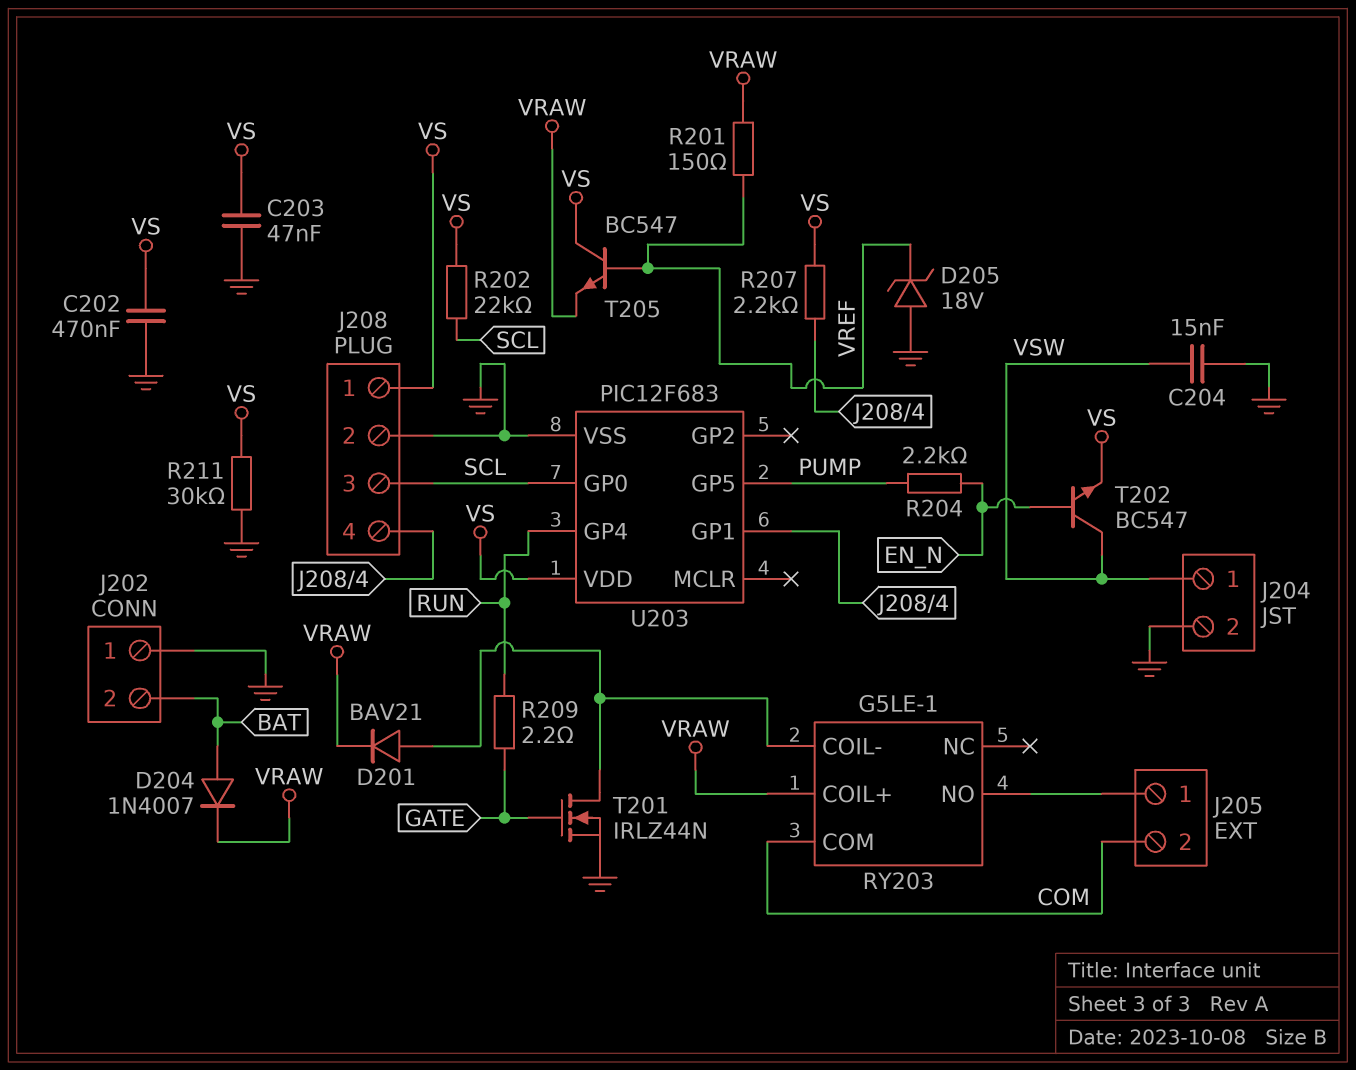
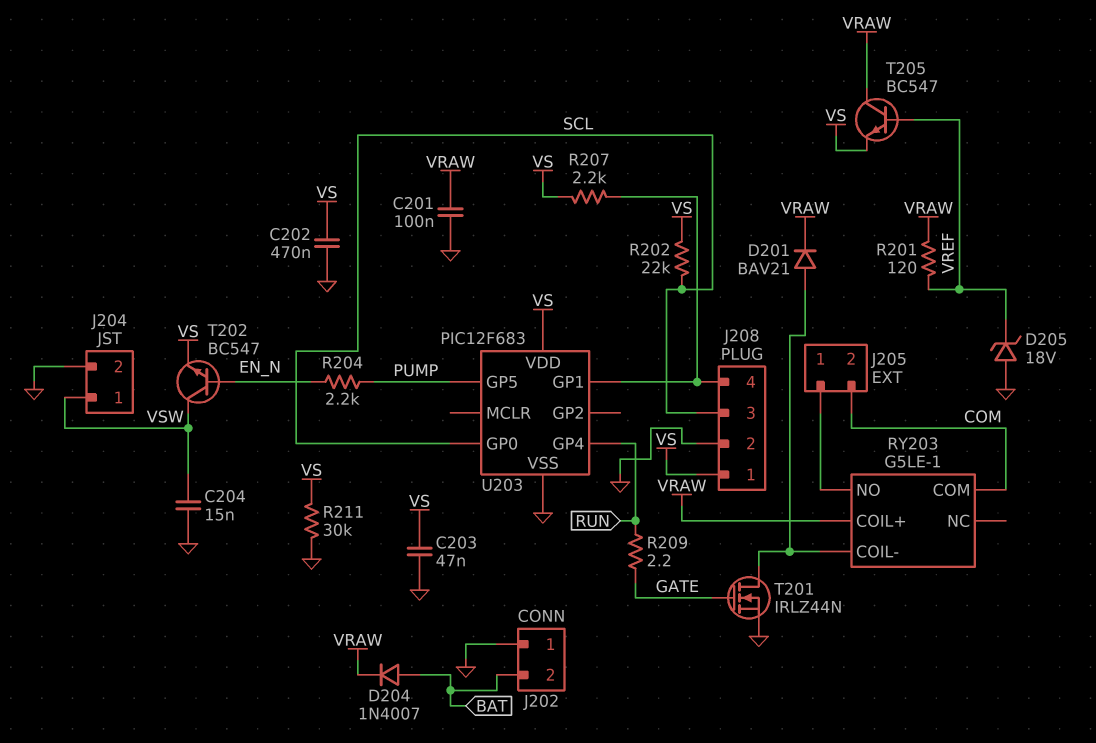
C201: none -> 100nF (GND, VRAW)
R201: 150 (VRAW, VREF) -> 120 (VRAW, VREF)
T205: NPN BC547 (B VREF, C VS, E VRAW) -> NPN BC547 (B VREF, C VRAW, E VS)

